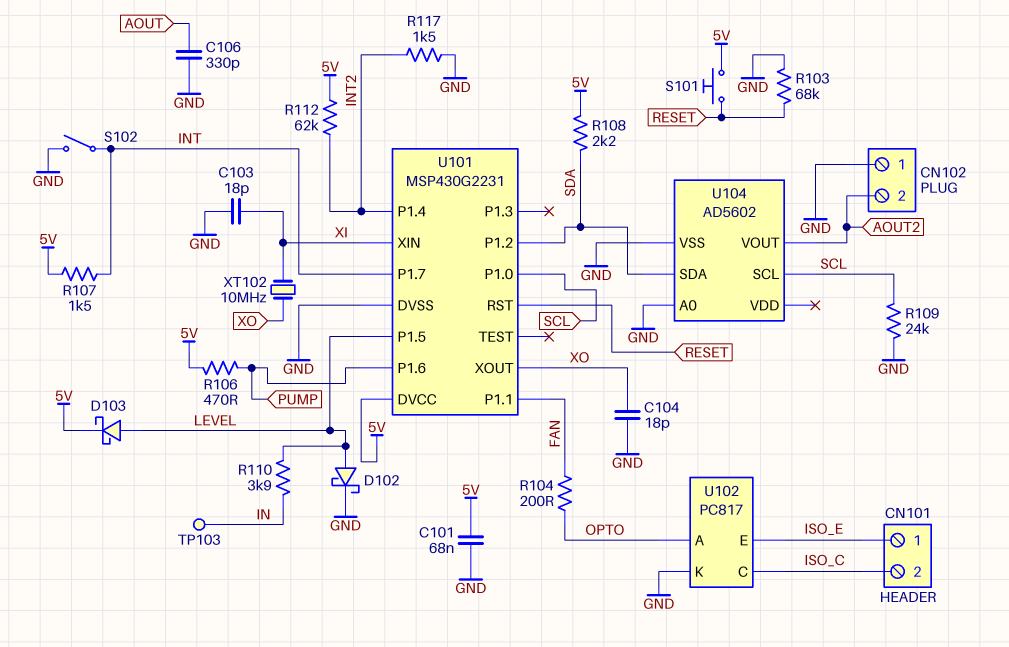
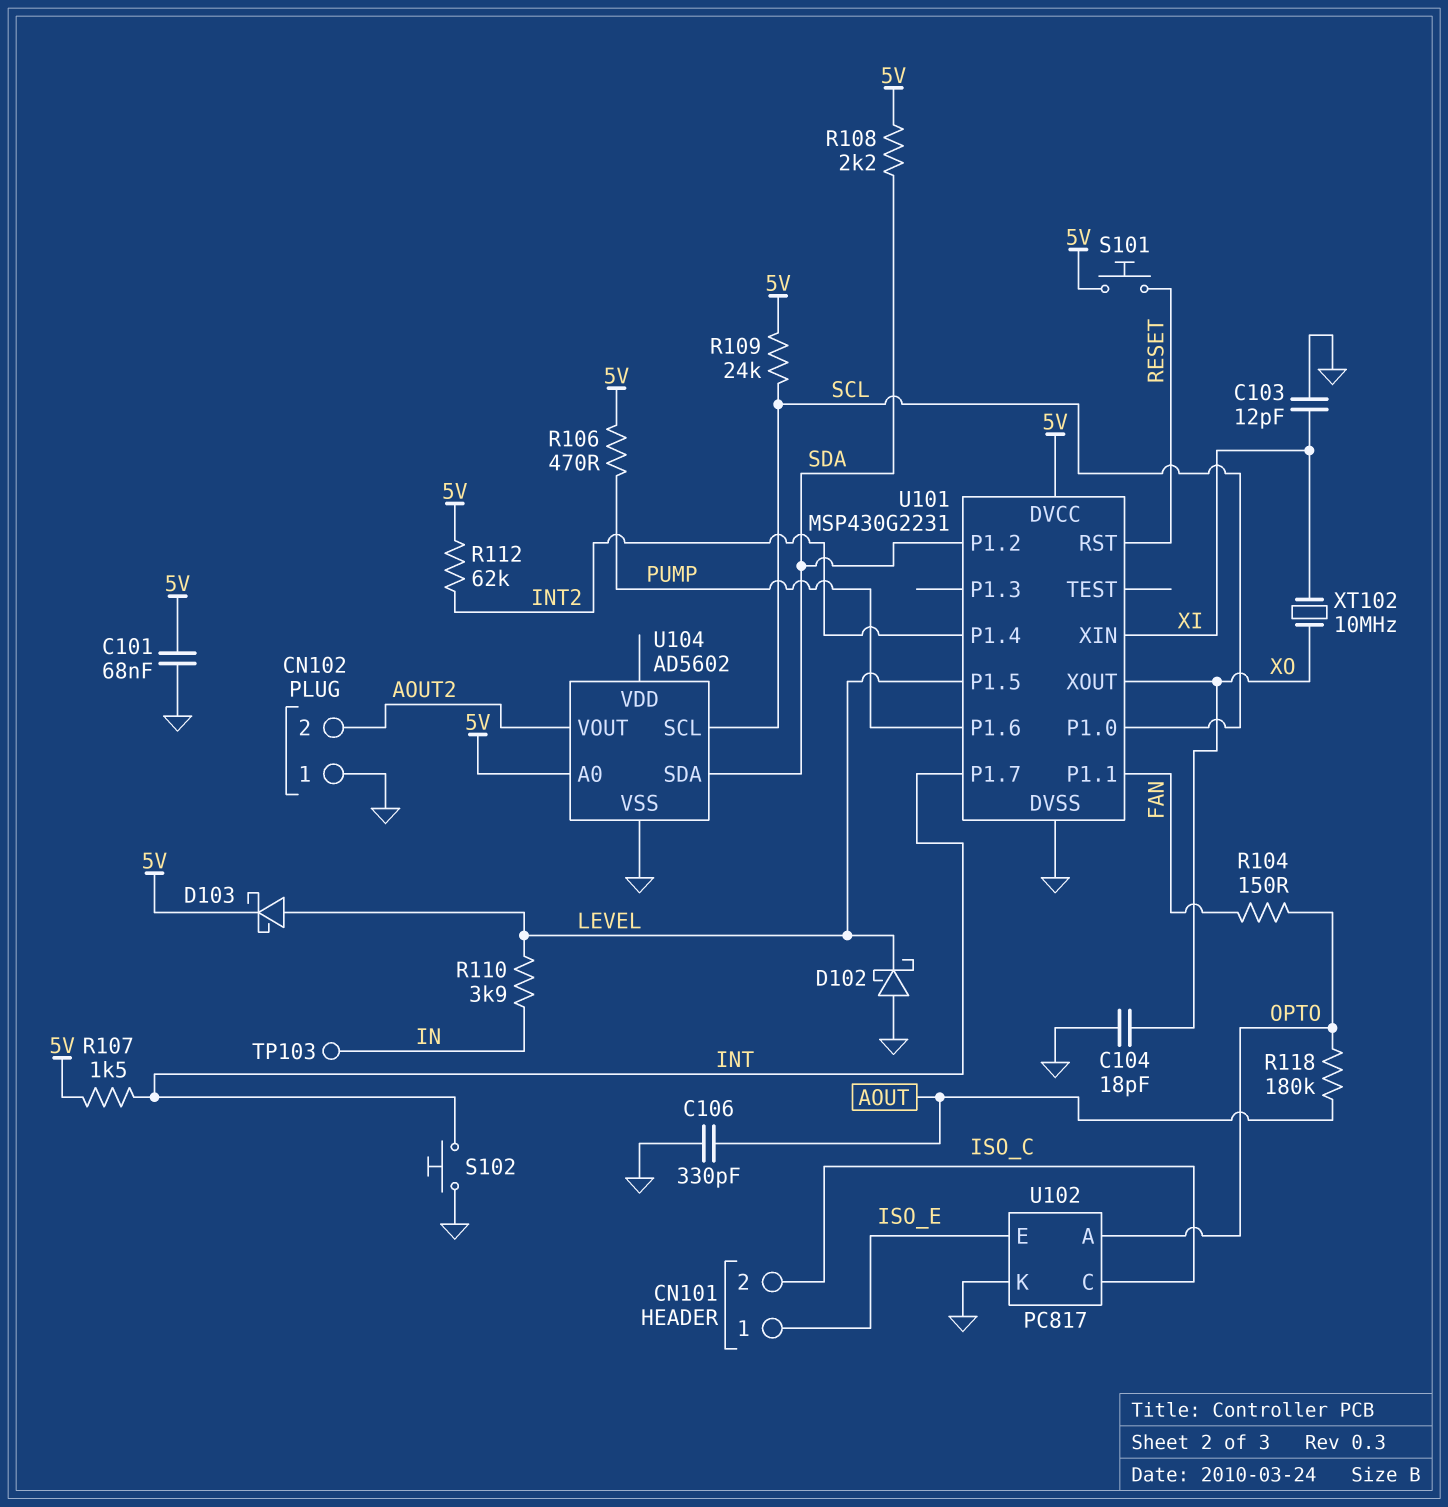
C103: 18pF (GND, XI) -> 12pF (GND, XI)
D102: schottky (A LEVEL, K GND) -> schottky (A GND, K LEVEL)
R103: 68k (GND, RESET) -> none
R104: 200 (FAN, OPTO) -> 150 (FAN, OPTO)
R109: 24k (GND, SCL) -> 24k (5V, SCL)
R117: 1.5k (GND, INT2) -> none
R118: none -> 180k (AOUT, OPTO)
S102: switch (GND, INT) -> button (GND, INT)
U104 pin A0: GND -> 5V

